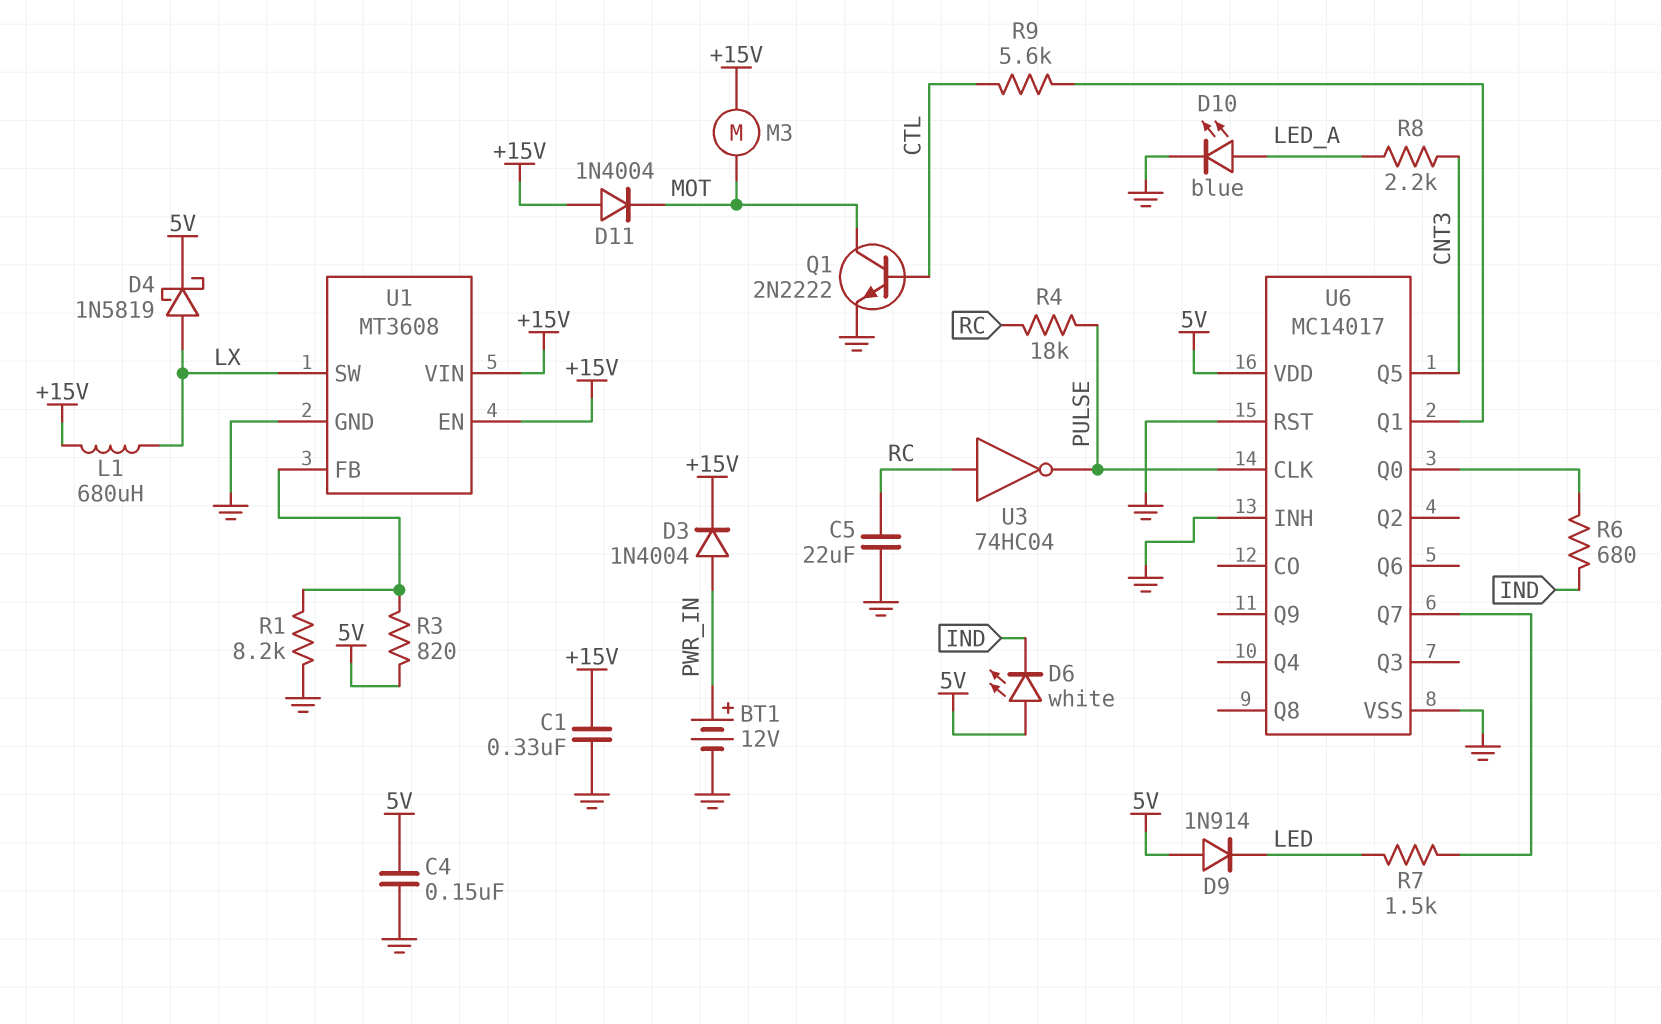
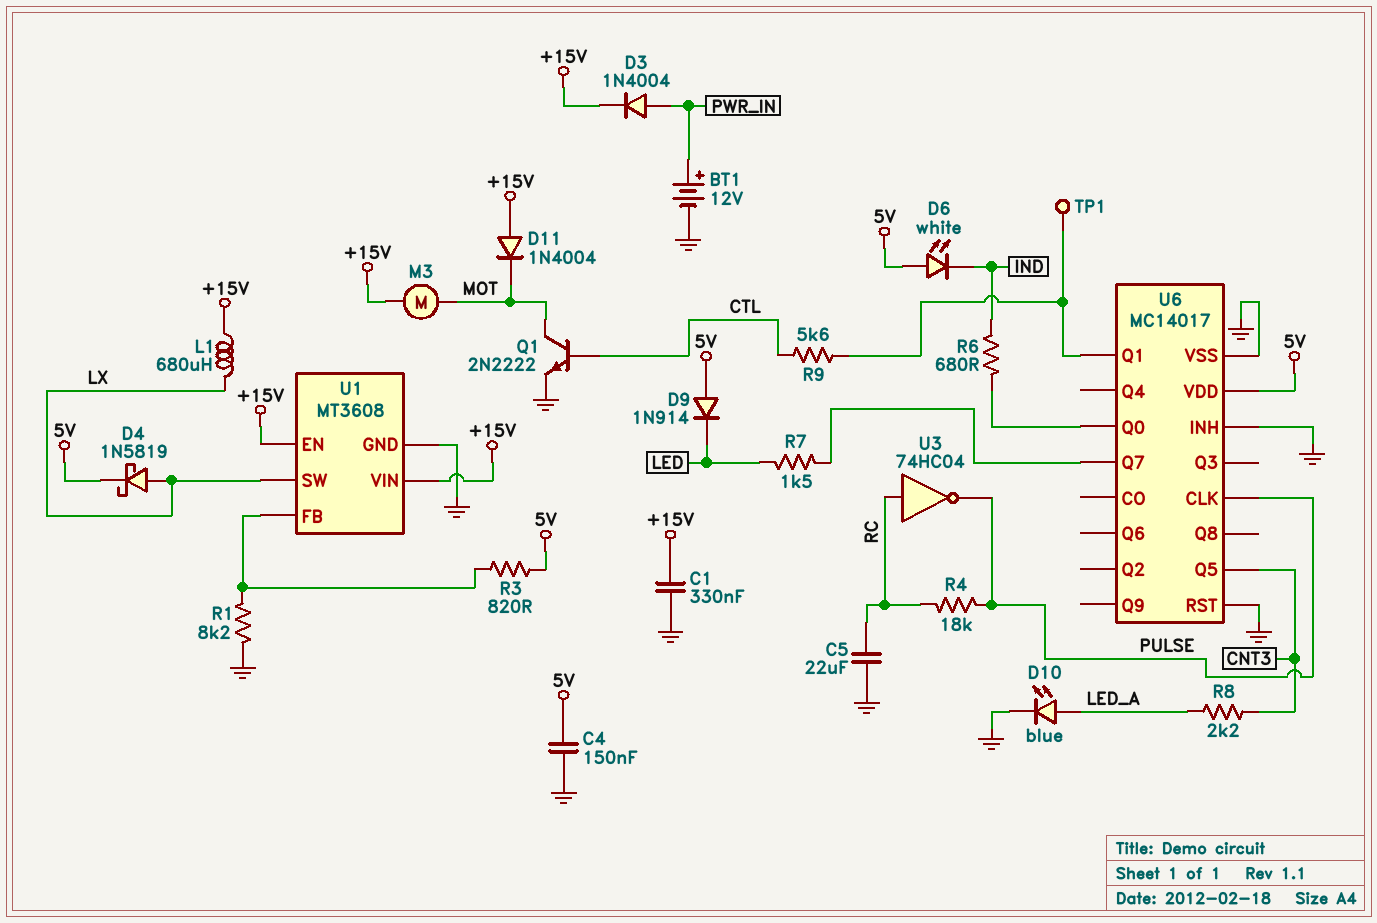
TP1: none -> test point (U6/Q1)

